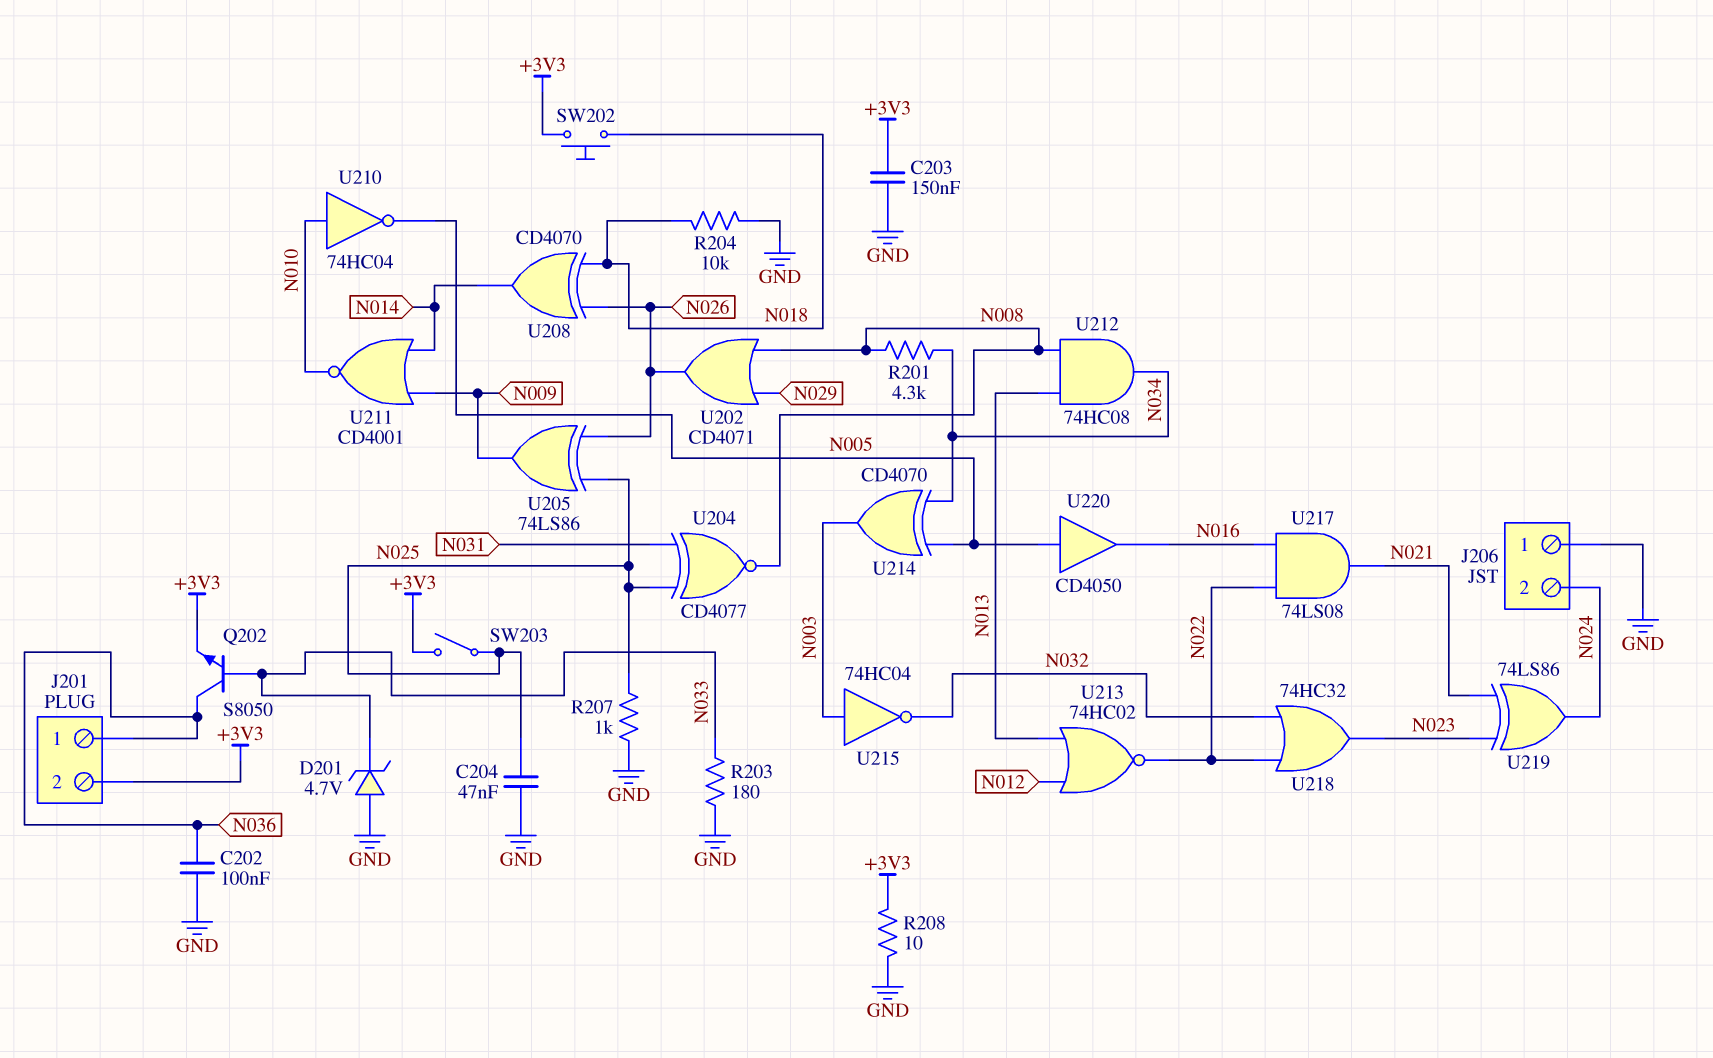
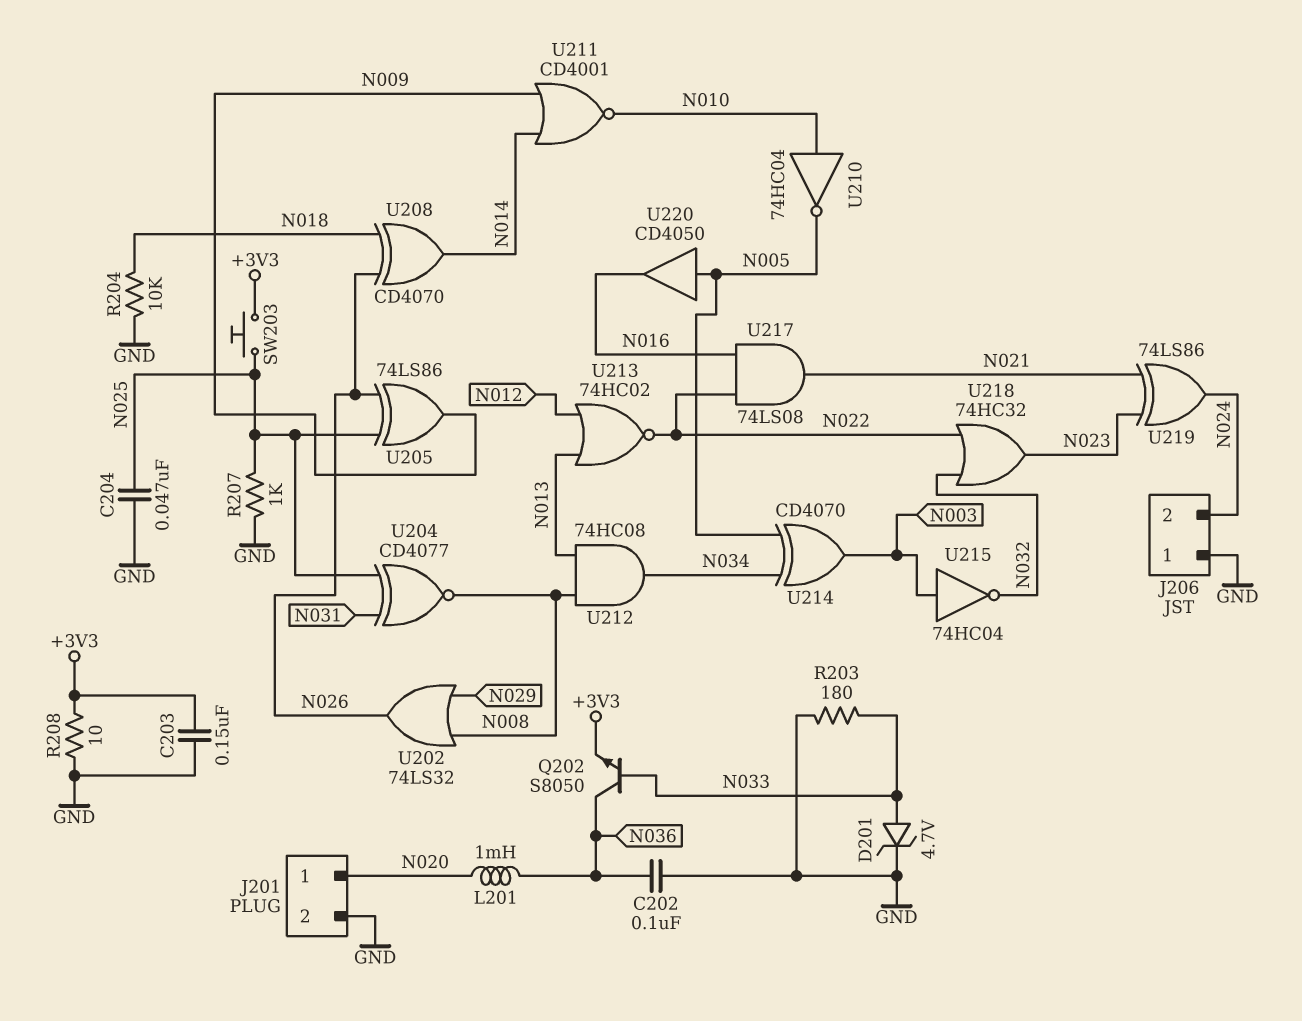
D201: zener 4.7V (A GND, K N033) -> zener 4.7V (A N033, K GND)
J201 pin 1: N036 -> N020
J201 pin 2: +3V3 -> GND
L201: none -> 1mH (N020, N036)
R201: 4.3k (N008, N034) -> none
SW202: button (+3V3, N018) -> none
SW203: switch (+3V3, N025) -> button (+3V3, N025)
U202: OR CD4071 (in N008, in N029, out N026) -> OR 74LS32 (in N008, in N029, out N026)

